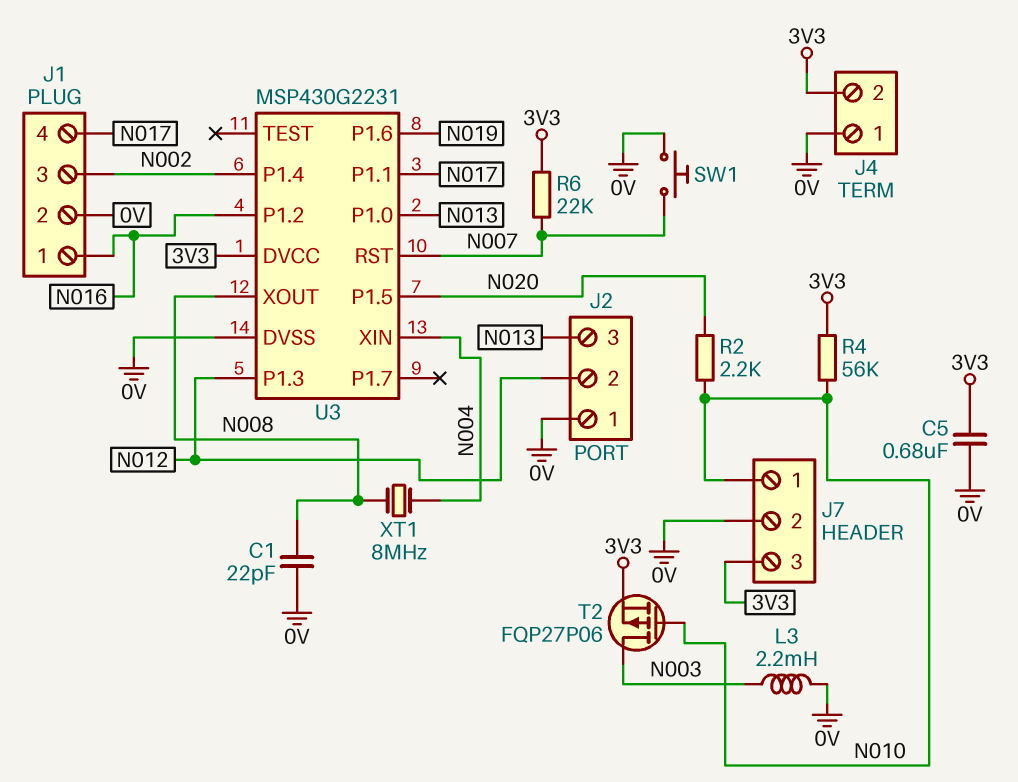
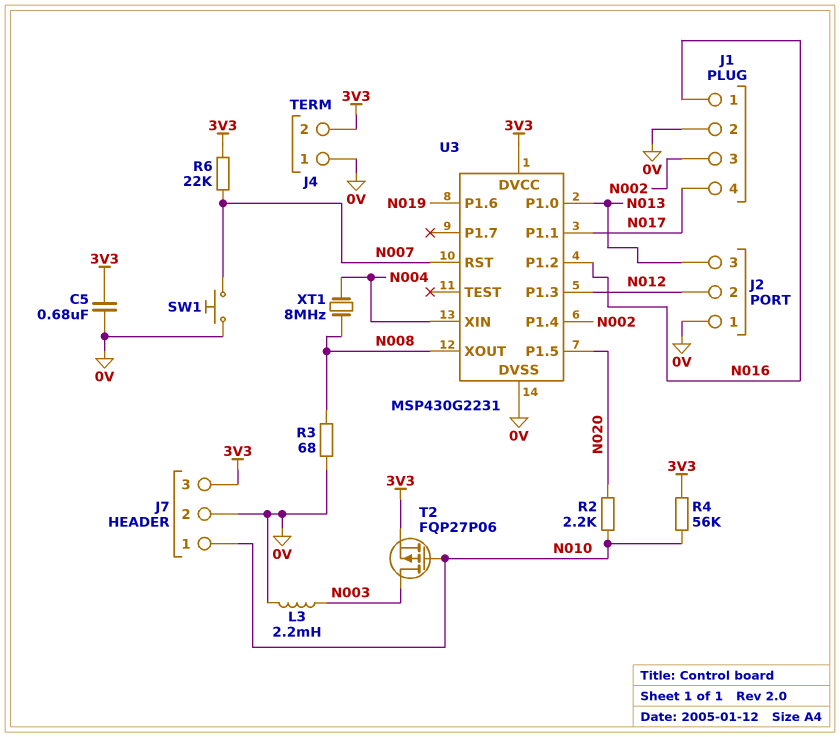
C1: 22pF (0V, N008) -> none
R3: none -> 68 (0V, N008)

